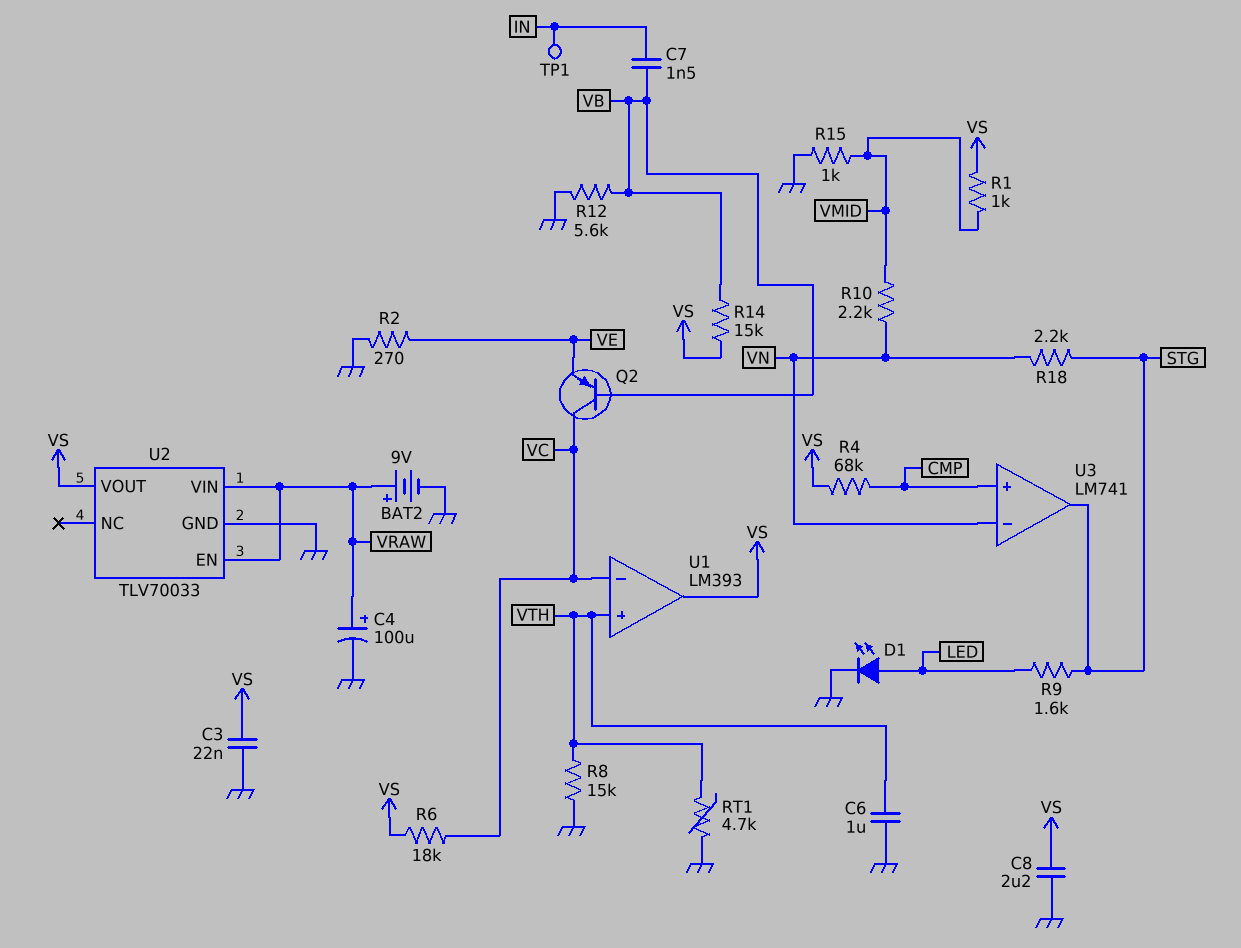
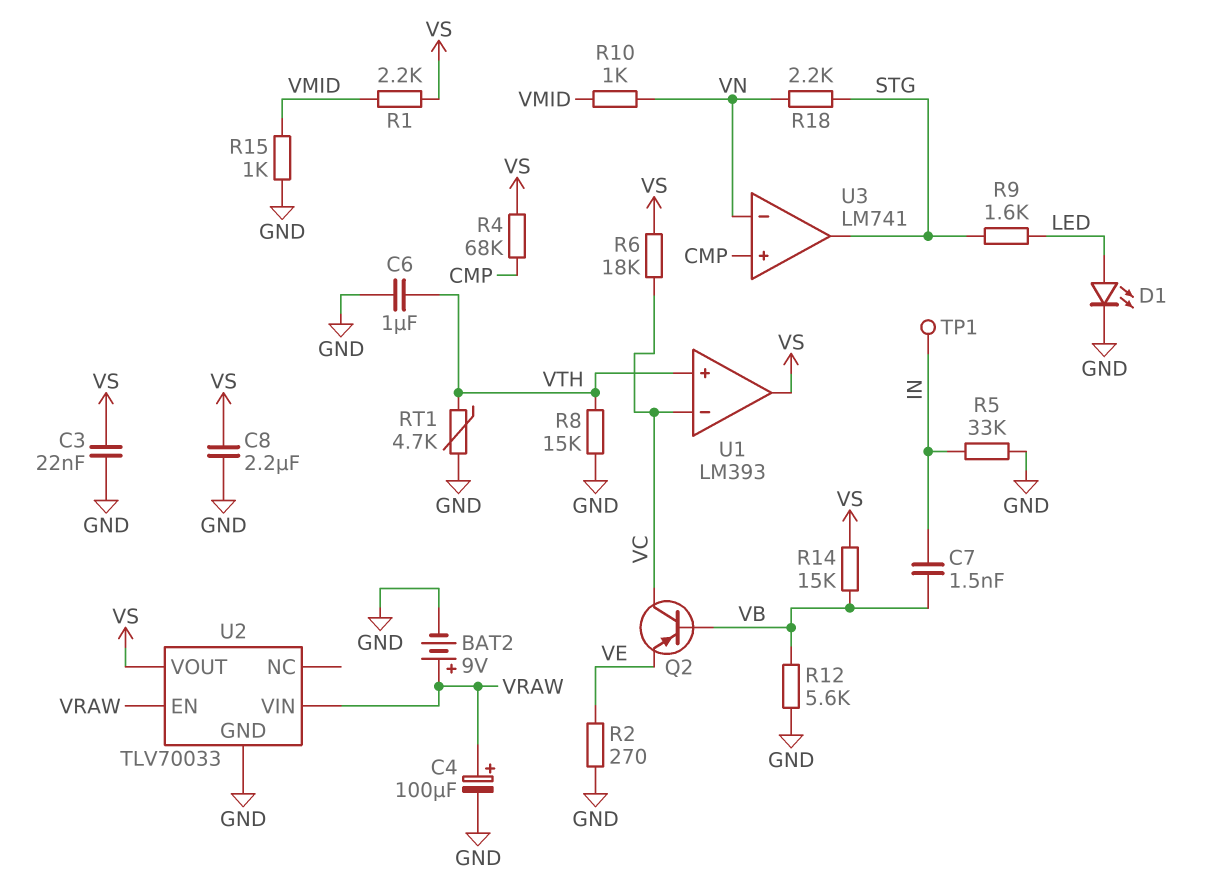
R1: 1k (VMID, VS) -> 2.2k (VMID, VS)
R5: none -> 33k (GND, IN)
R10: 2.2k (VMID, VN) -> 1k (VMID, VN)

